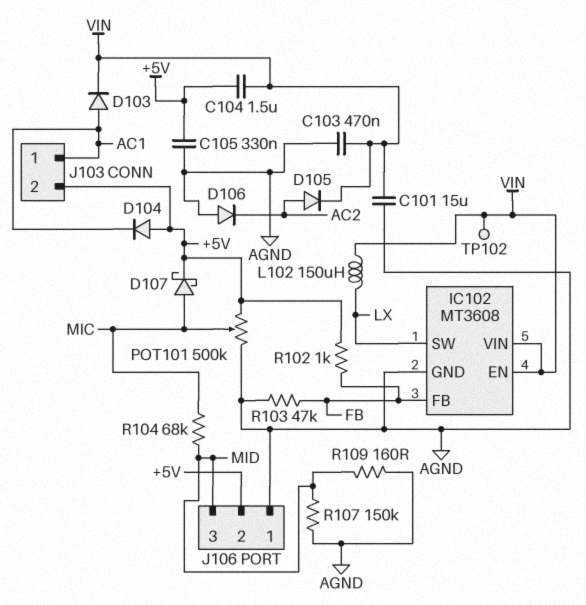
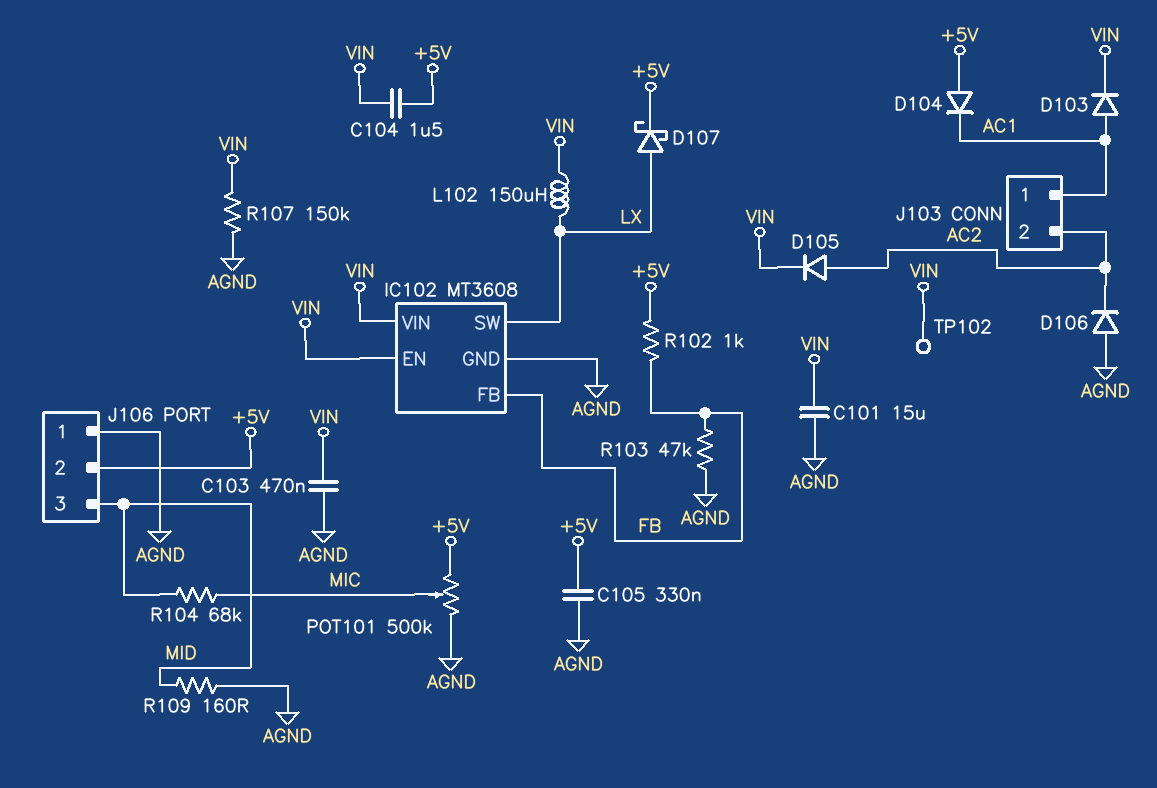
D107: schottky (A MIC, K +5V) -> schottky (A LX, K +5V)
J103 pin 2: +5V -> AC2
R107: 150k (AGND, MID) -> 150k (AGND, VIN)

